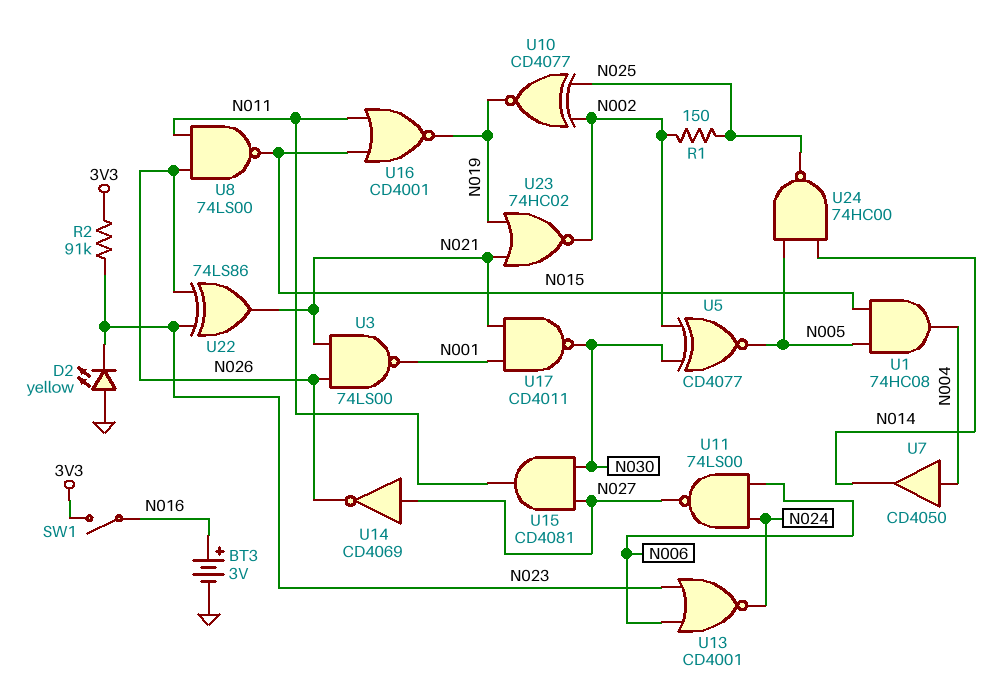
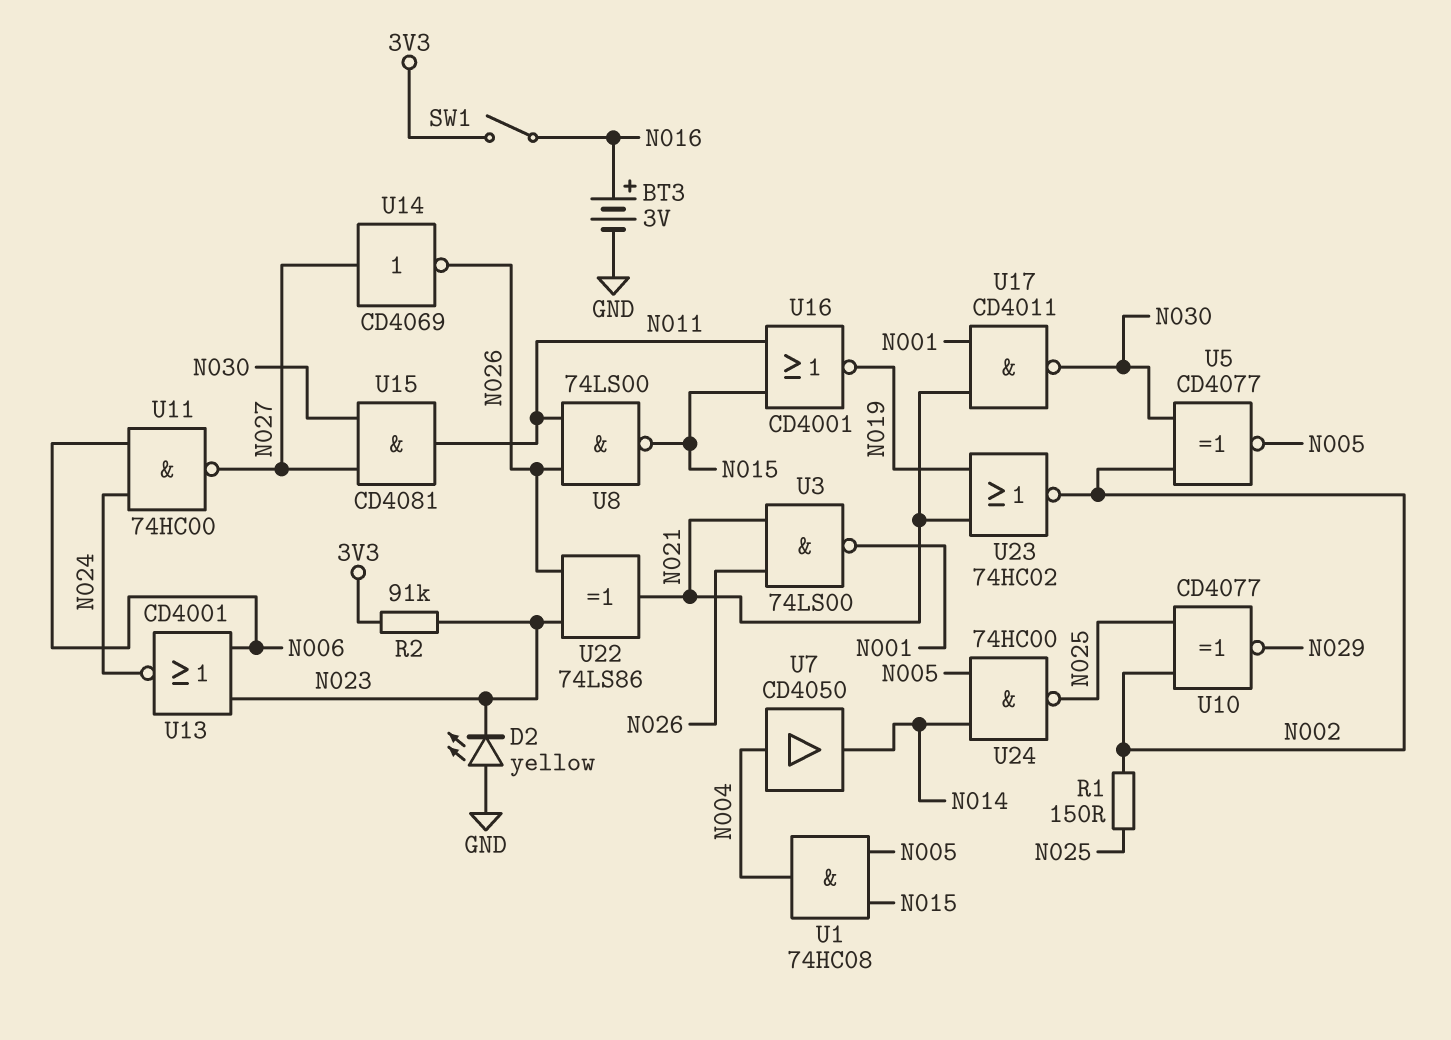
U10: XNOR CD4077 (in N002, in N025, out N019) -> XNOR CD4077 (in N002, in N025, out N029)
U11: NAND 74LS00 (in N006, in N024, out N027) -> NAND 74HC00 (in N006, in N024, out N027)

